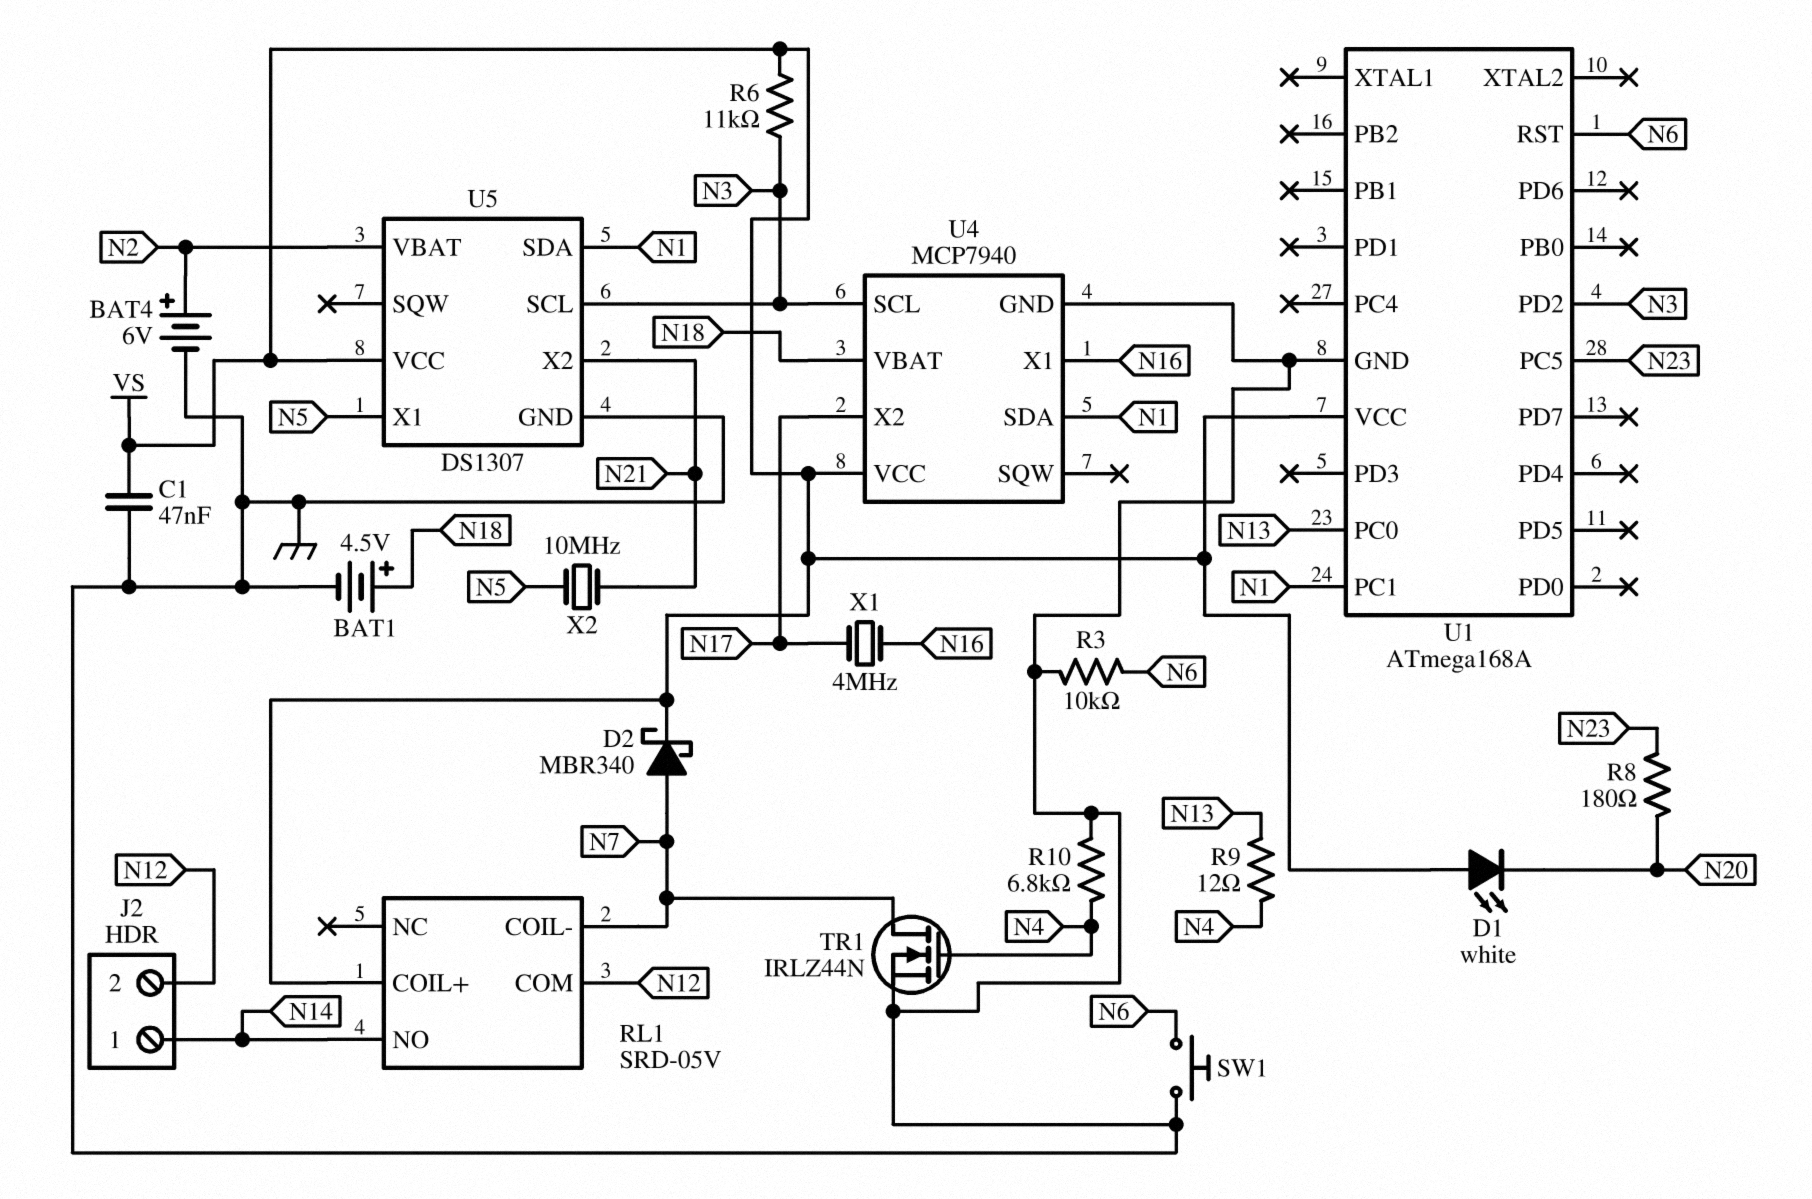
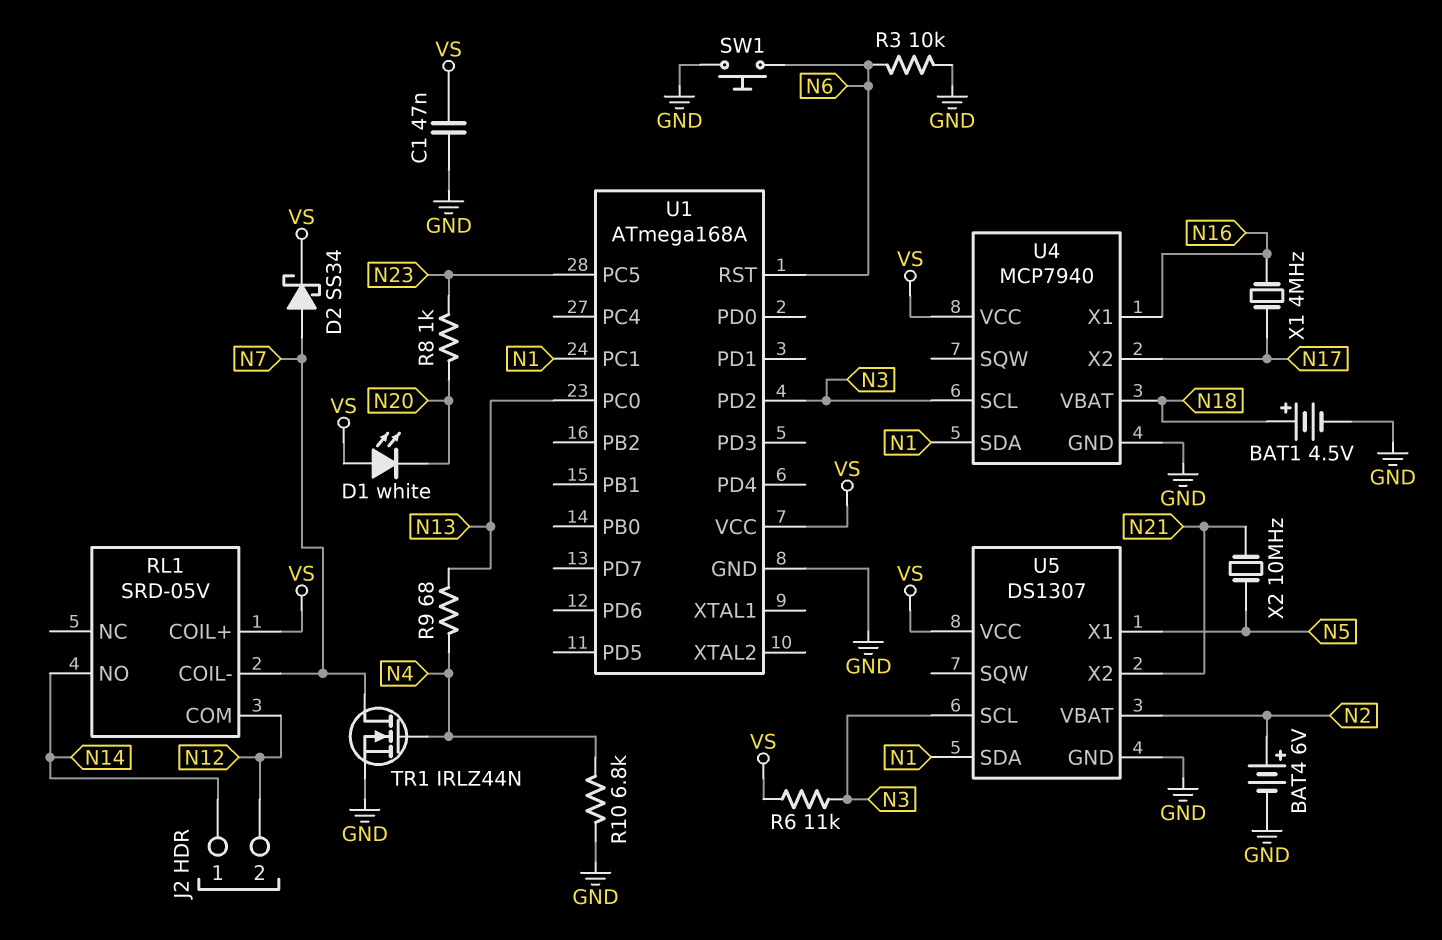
D2: schottky MBR340 (A N7, K VS) -> schottky SS34 (A N7, K VS)
R8: 180 (N20, N23) -> 1k (N20, N23)
R9: 12 (N4, N13) -> 68 (N4, N13)

